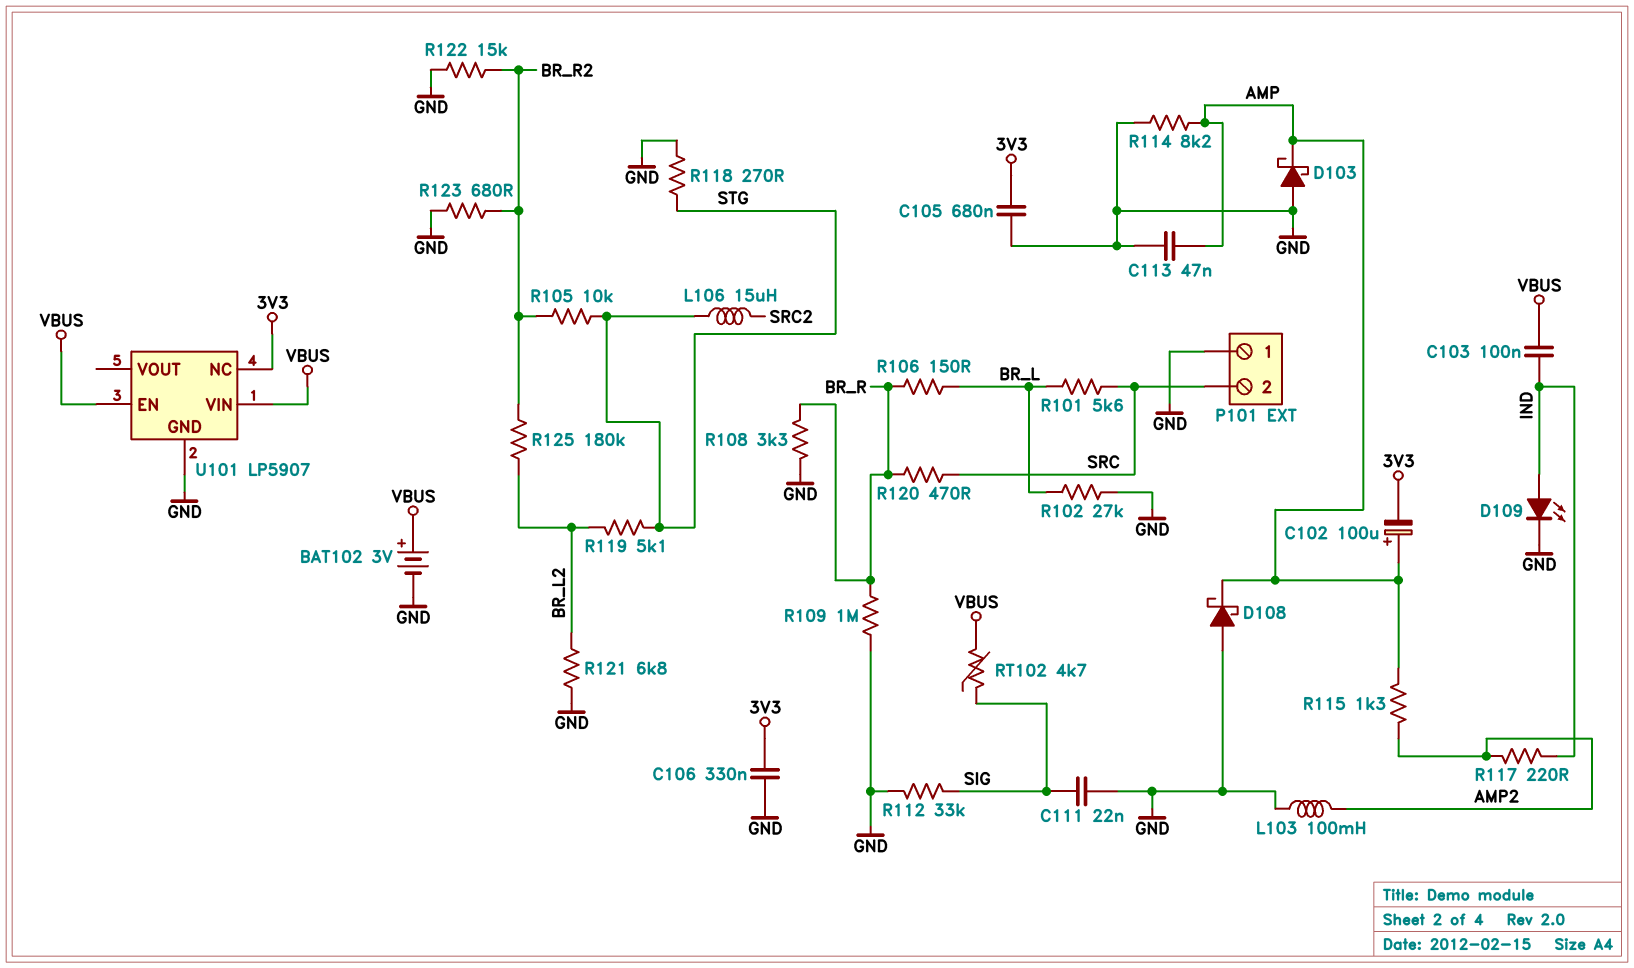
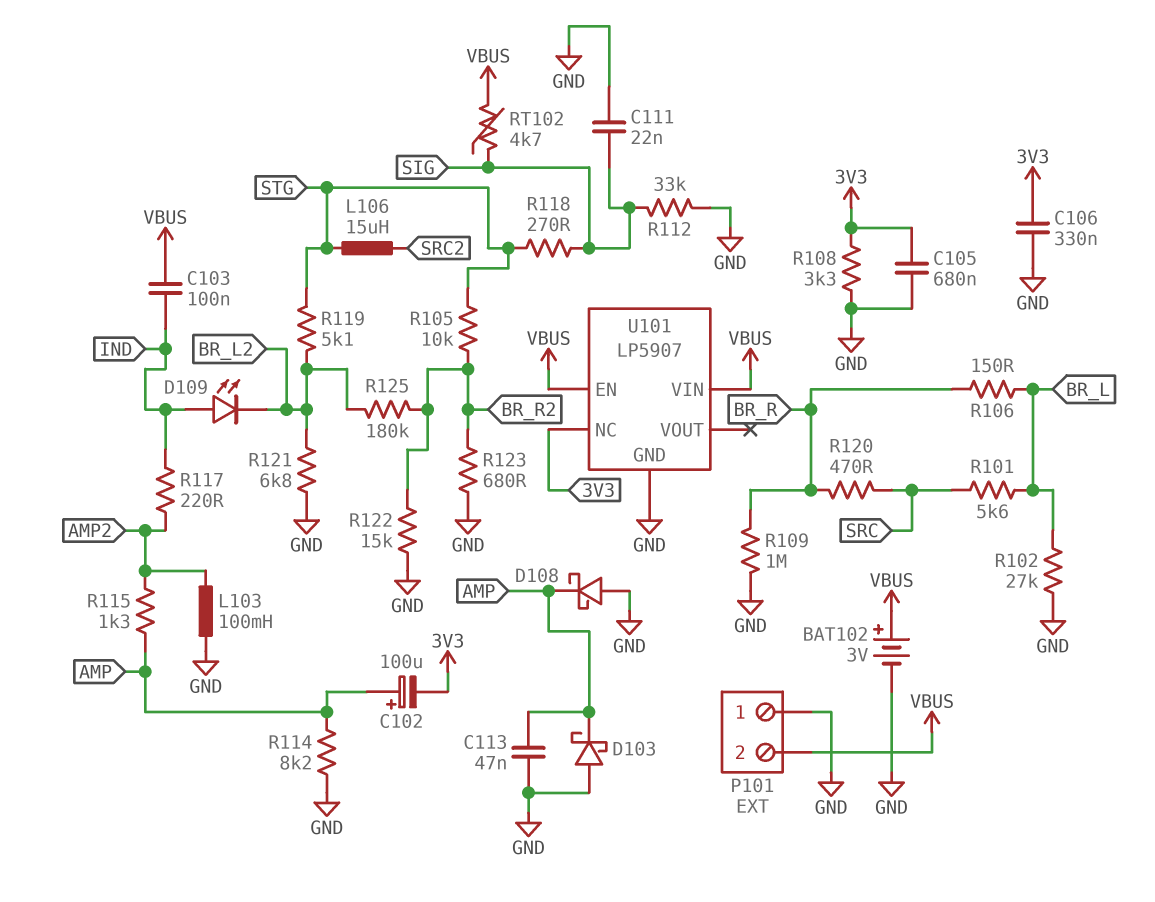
D109: LED (A IND, K GND) -> LED (A IND, K BR_L2)
P101 pin 2: SRC -> VBUS
R108: 3.3k (BR_R, GND) -> 3.3k (3V3, GND)
R118: 270 (GND, STG) -> 270 (SIG, STG)

